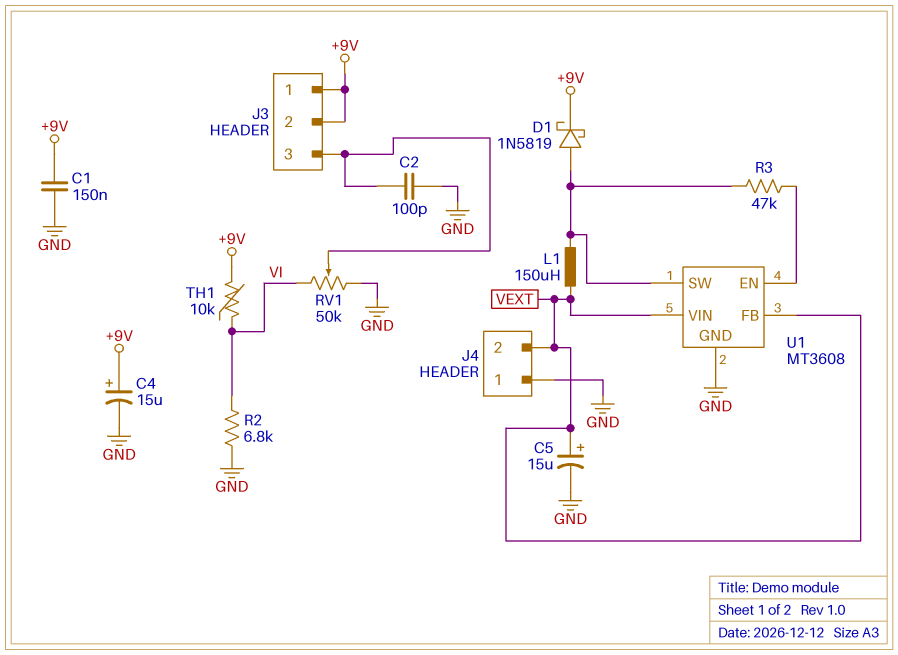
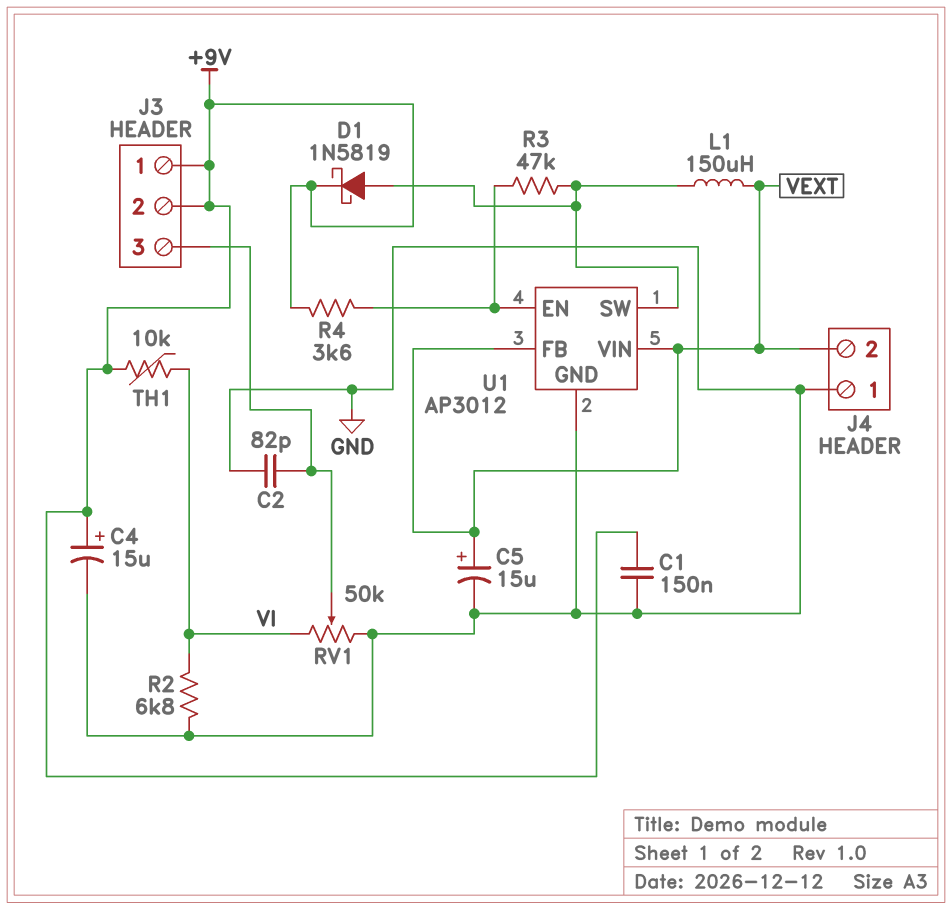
C2: 100pF (GND, J3/3) -> 82pF (GND, J3/3)
R4: none -> 3.6k (+9V, U1/EN)
U1: MT3608 -> AP3012

